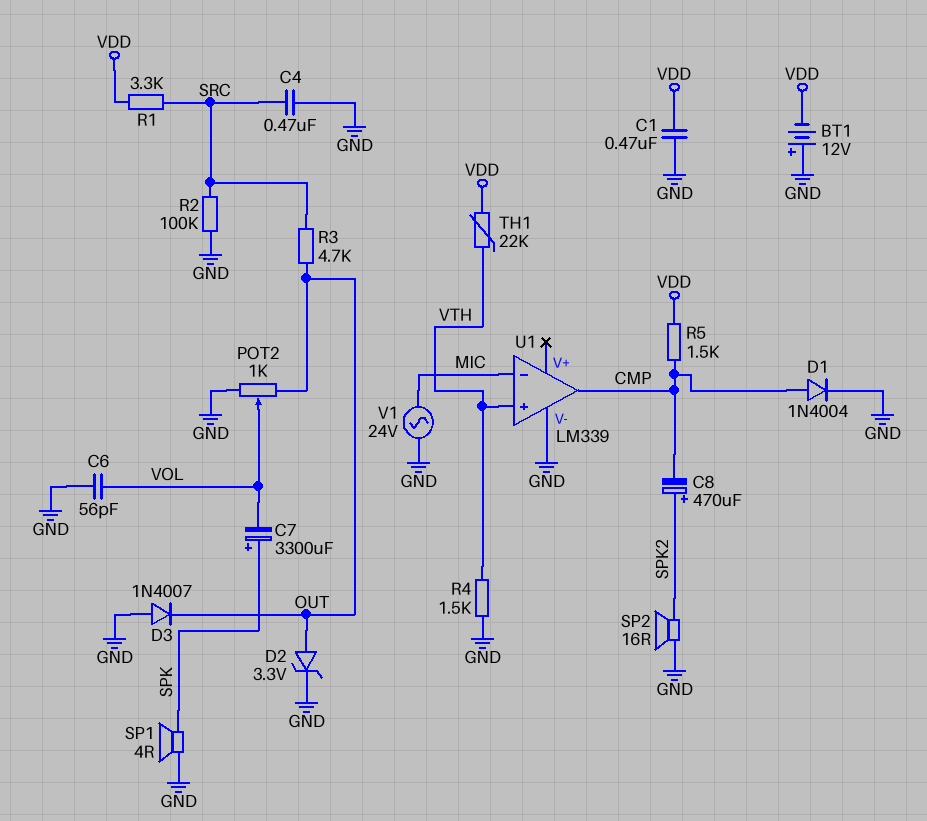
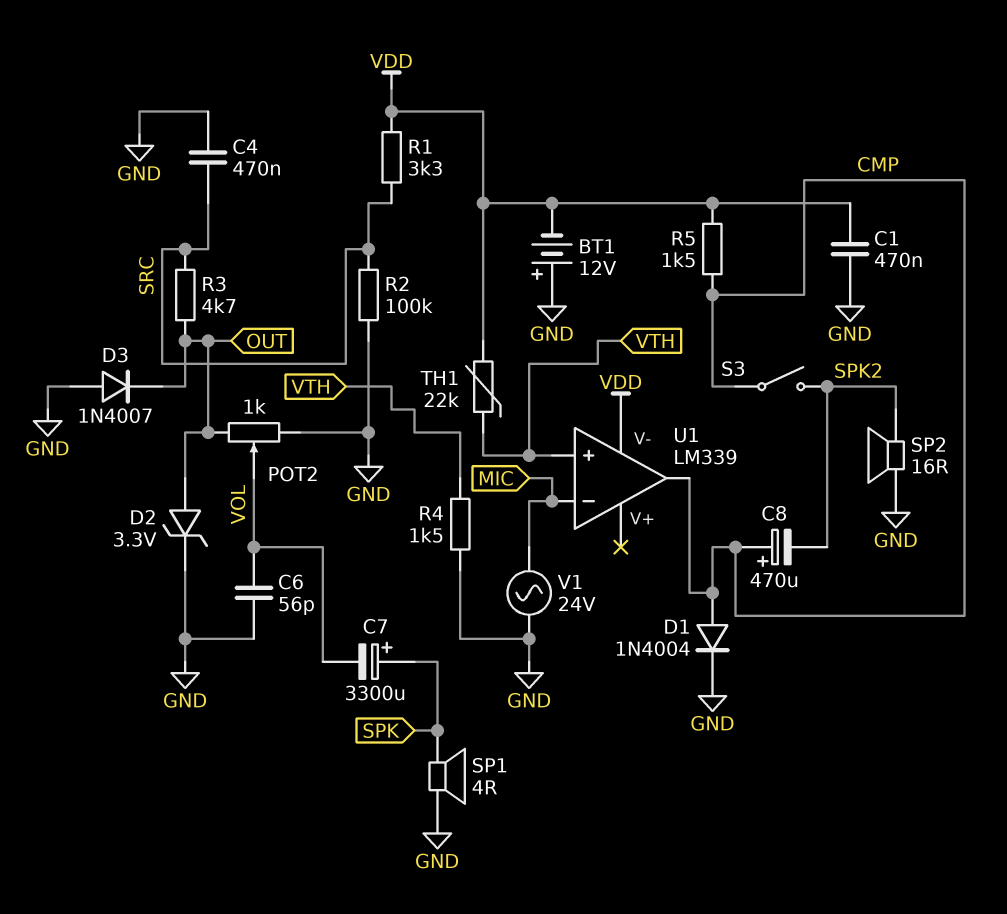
C8: 470uF (plus SPK2, minus CMP) -> 470uF (plus CMP, minus SPK2)
S3: none -> switch (CMP, SPK2)
U1 pin V-: GND -> VDD

